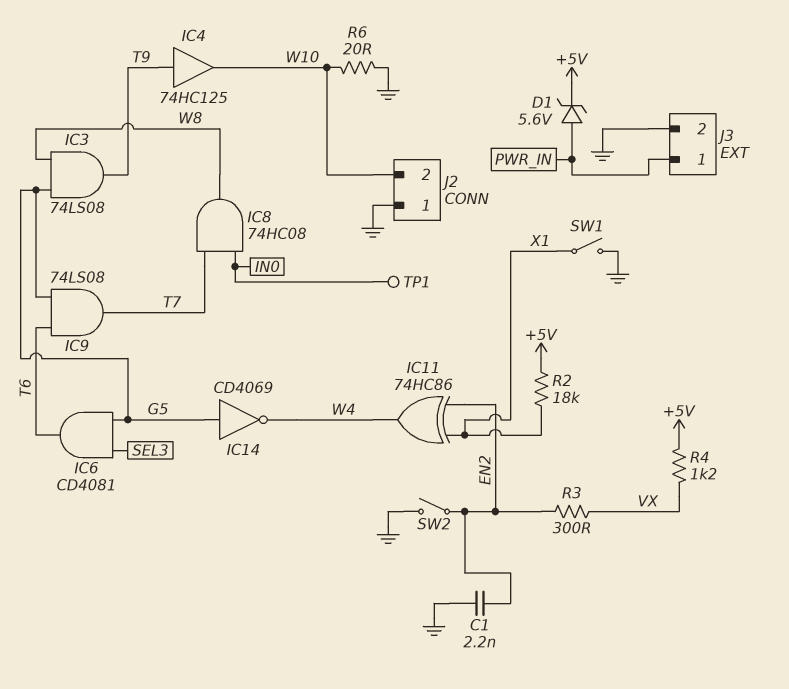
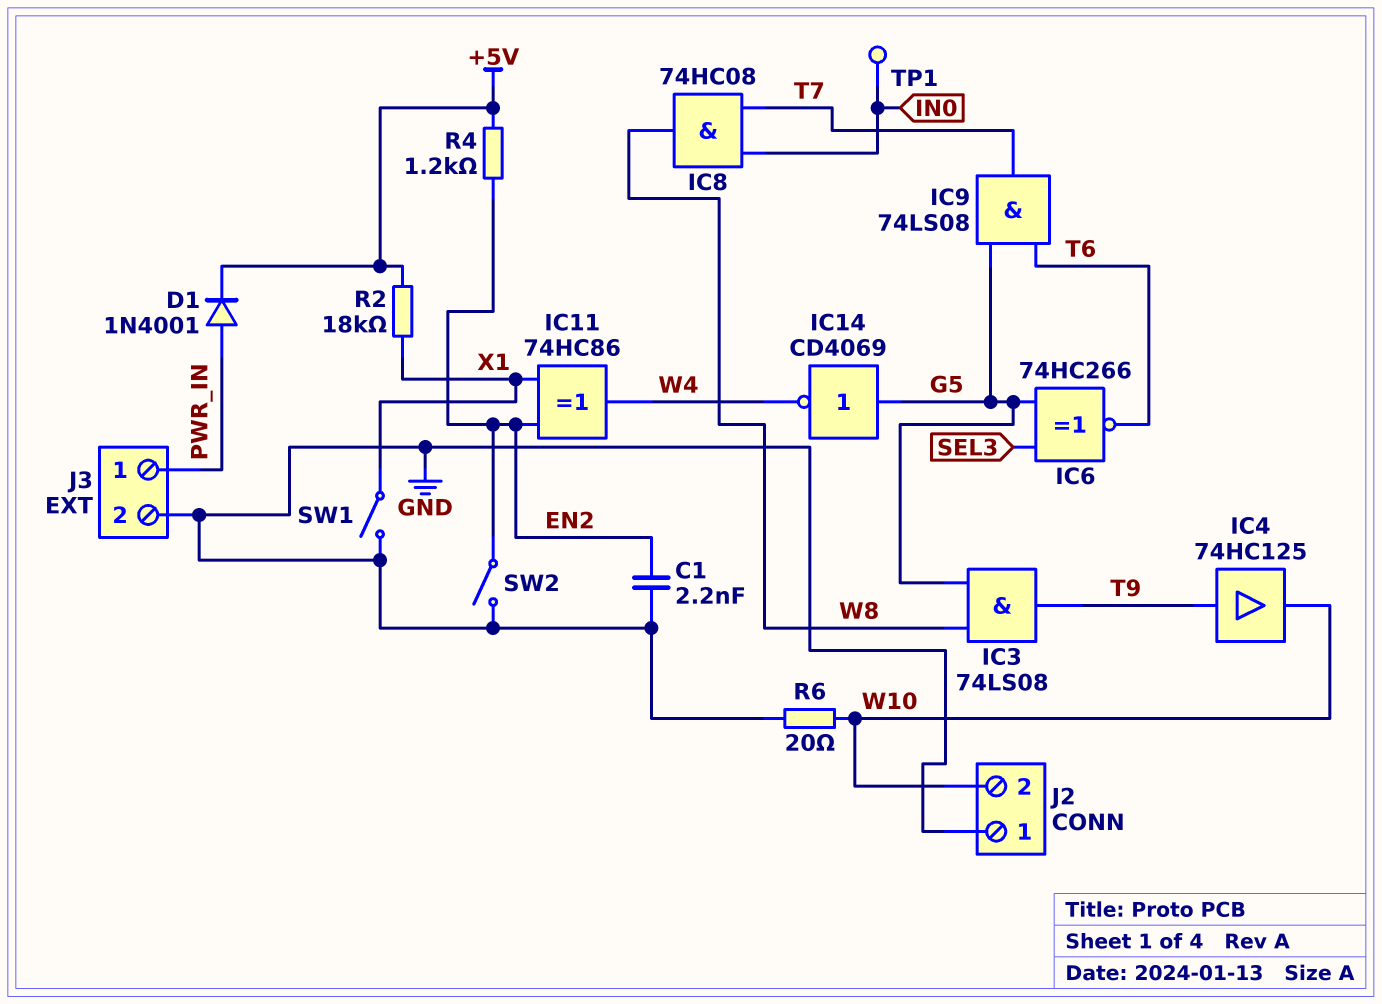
D1: zener 5.6V (A PWR_IN, K +5V) -> diode 1N4001 (A PWR_IN, K +5V)
IC6: AND CD4081 (in G5, in SEL3, out T6) -> XNOR 74HC266 (in G5, in SEL3, out T6)
R3: 300 (EN2, VX) -> none
R4: 1.2k (+5V, VX) -> 1.2k (+5V, EN2)

